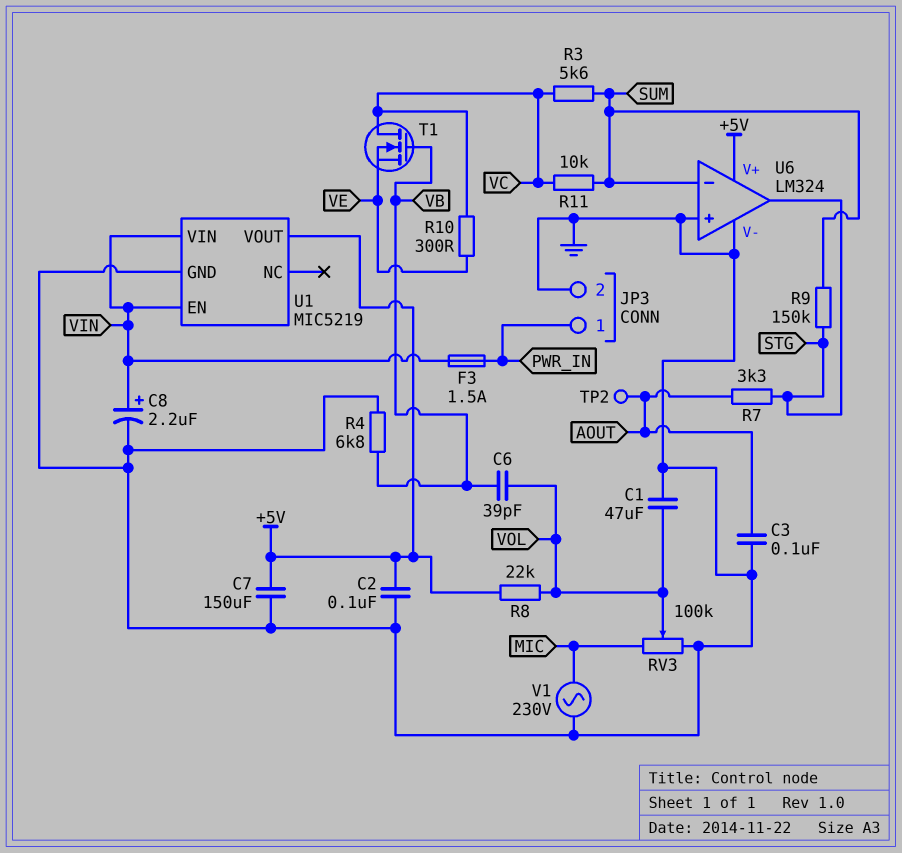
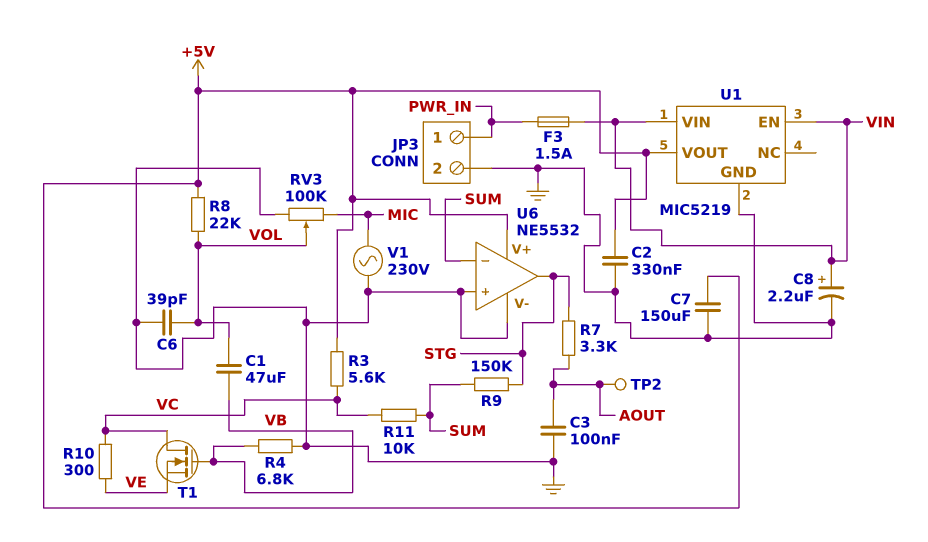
C1: 47uF (GND, VOL) -> 47uF (VB, VOL)
C2: 100nF (+5V, GND) -> 330nF (+5V, GND)
C6: 39pF (VB, VOL) -> 39pF (GND, VOL)
R3: 5.6k (SUM, VC) -> 5.6k (+5V, VC)
U6: LM324 -> NE5532

